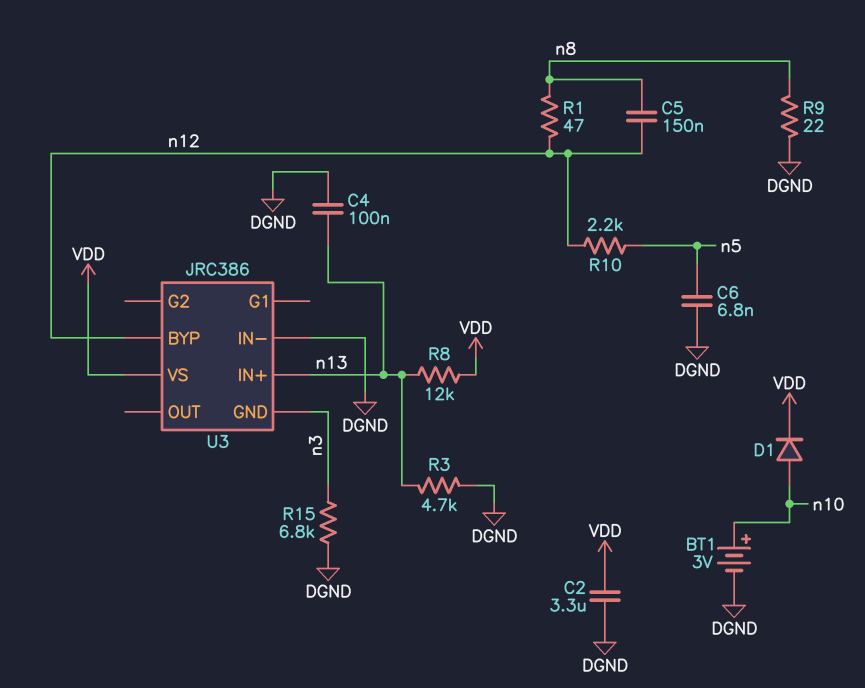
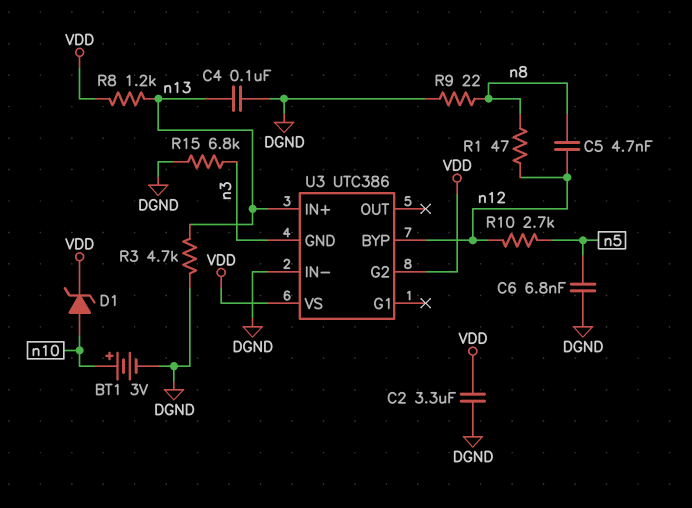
C5: 150nF (n8, n12) -> 4.7nF (n8, n12)
D1: diode (A n10, K VDD) -> zener (A n10, K VDD)
R8: 12k (VDD, n13) -> 1.2k (VDD, n13)
R10: 2.2k (n5, n12) -> 2.7k (n5, n12)
U3: JRC386 -> UTC386
U3 pin G2: none -> VDD

